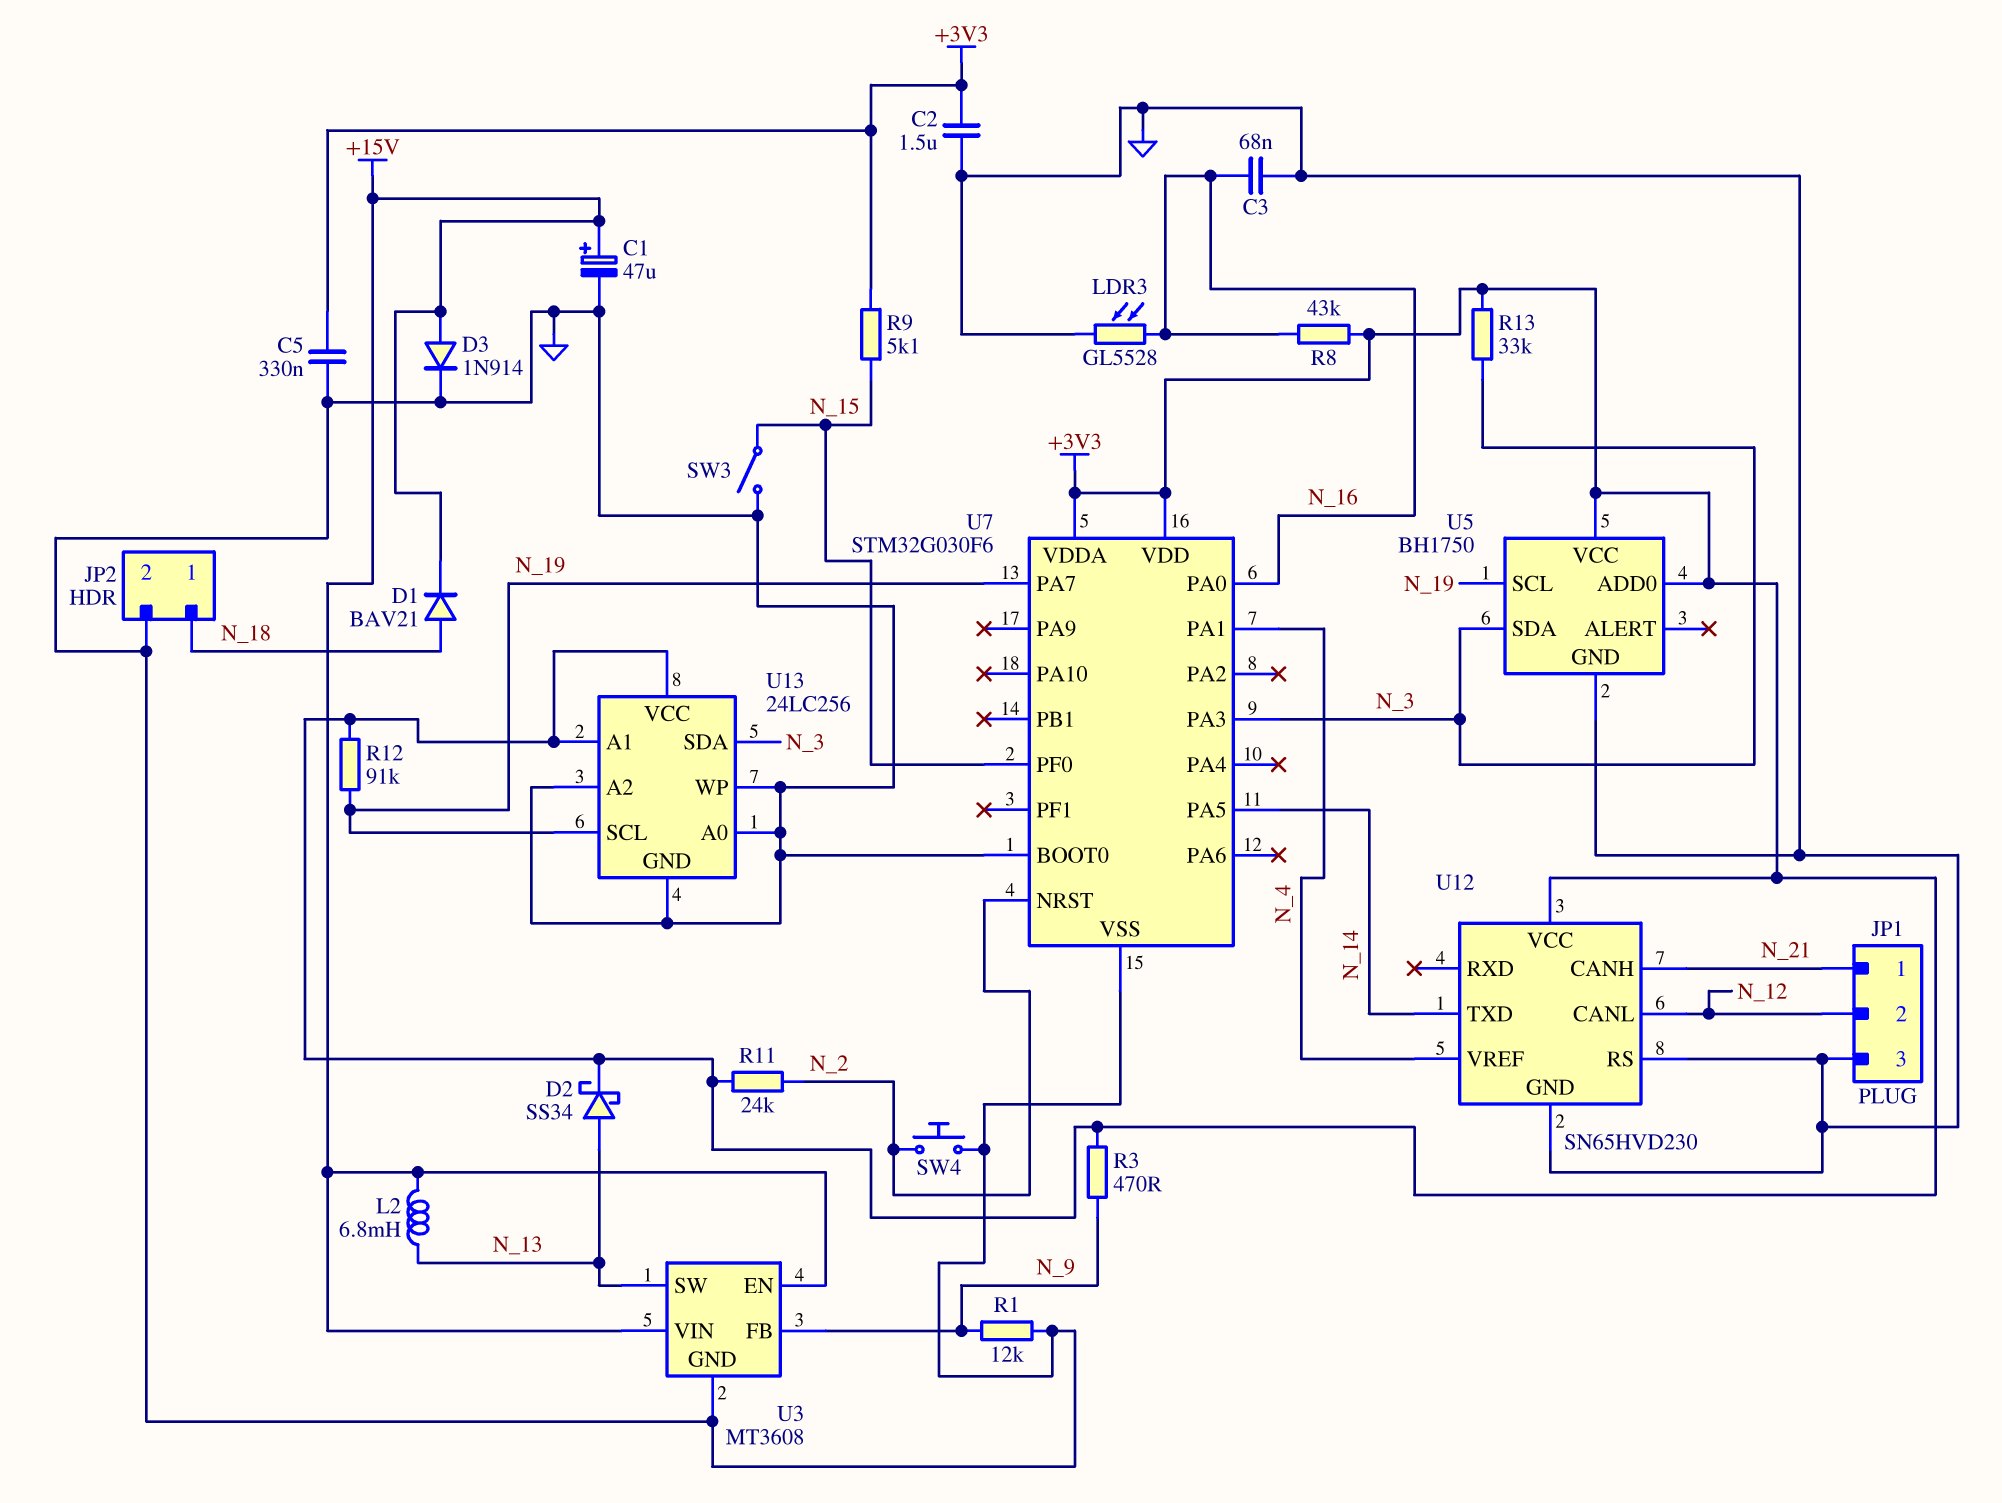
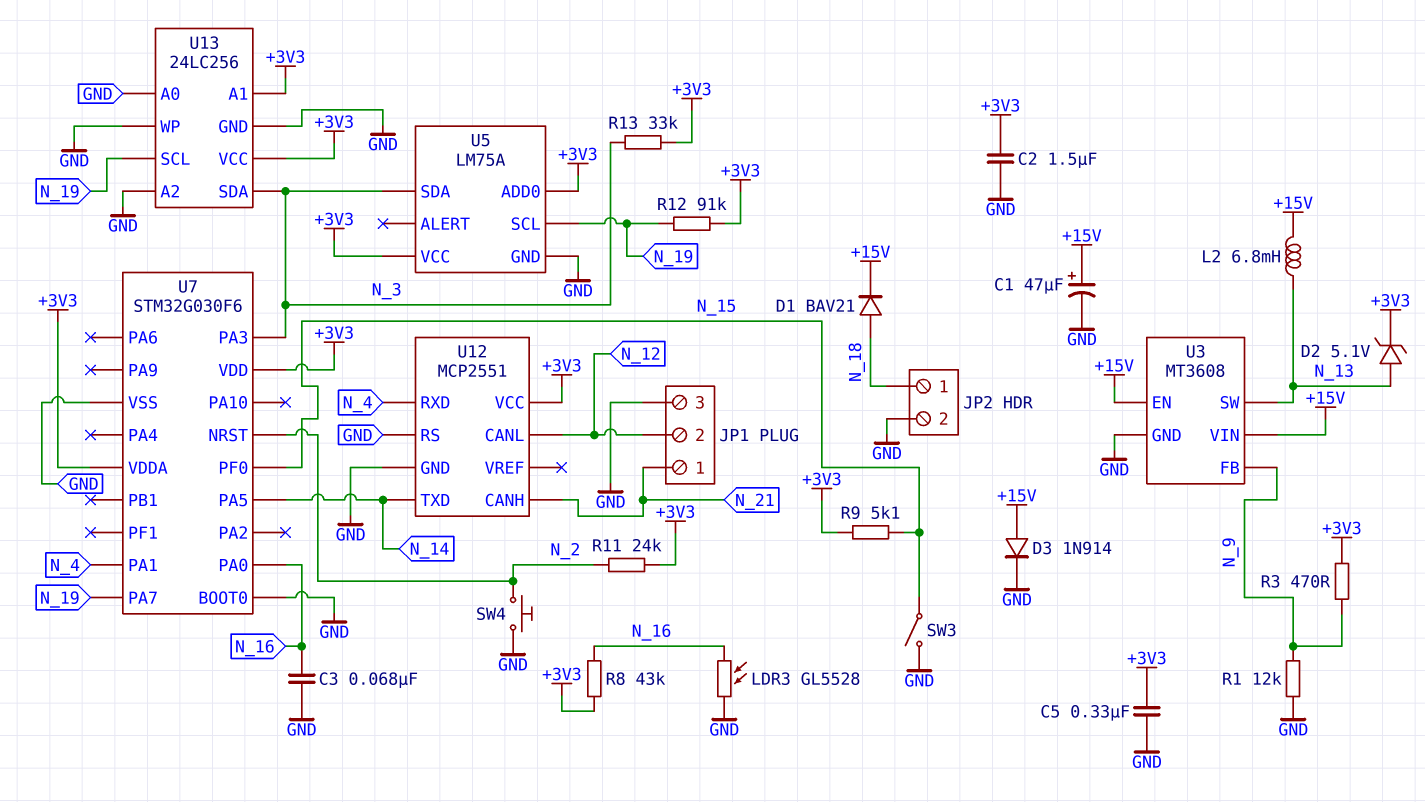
D2: schottky SS34 (A N_13, K +3V3) -> zener 5.1V (A N_13, K +3V3)
U5: BH1750 -> LM75A
U12: SN65HVD230 -> MCP2551
U12 pin RXD: none -> N_4
U12 pin VREF: N_4 -> none

